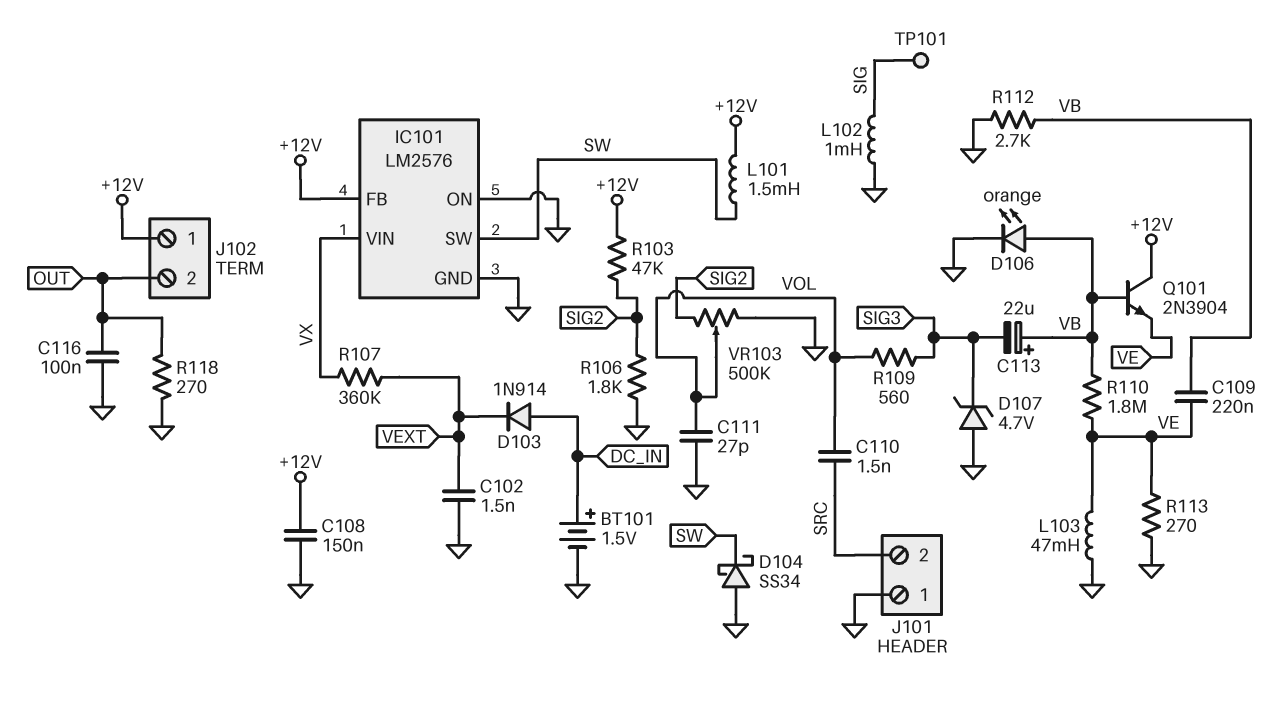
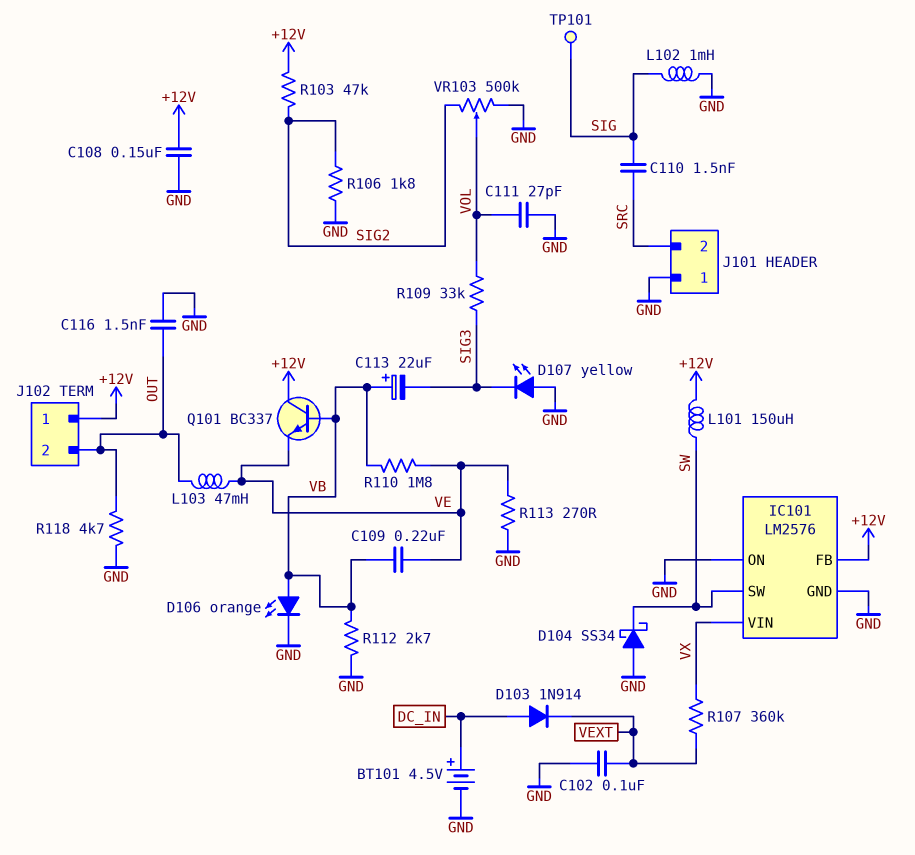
BT101: 1.5V (plus DC_IN, minus GND) -> 4.5V (plus DC_IN, minus GND)
C102: 1.5nF (GND, VEXT) -> 100nF (GND, VEXT)
C110: 1.5nF (SRC, VOL) -> 1.5nF (SIG, SRC)
C116: 100nF (GND, OUT) -> 1.5nF (GND, OUT)
D107: zener 4.7V (A GND, K SIG3) -> LED yellow (A GND, K SIG3)
L101: 1.5mH (+12V, SW) -> 150uH (+12V, SW)
L103: 47mH (GND, VE) -> 47mH (OUT, VE)
Q101: NPN 2N3904 (B VB, C +12V, E VE) -> NPN BC337 (B VB, C +12V, E VE)
R109: 560 (SIG3, VOL) -> 33k (SIG3, VOL)
R118: 270 (GND, OUT) -> 4.7k (GND, OUT)

